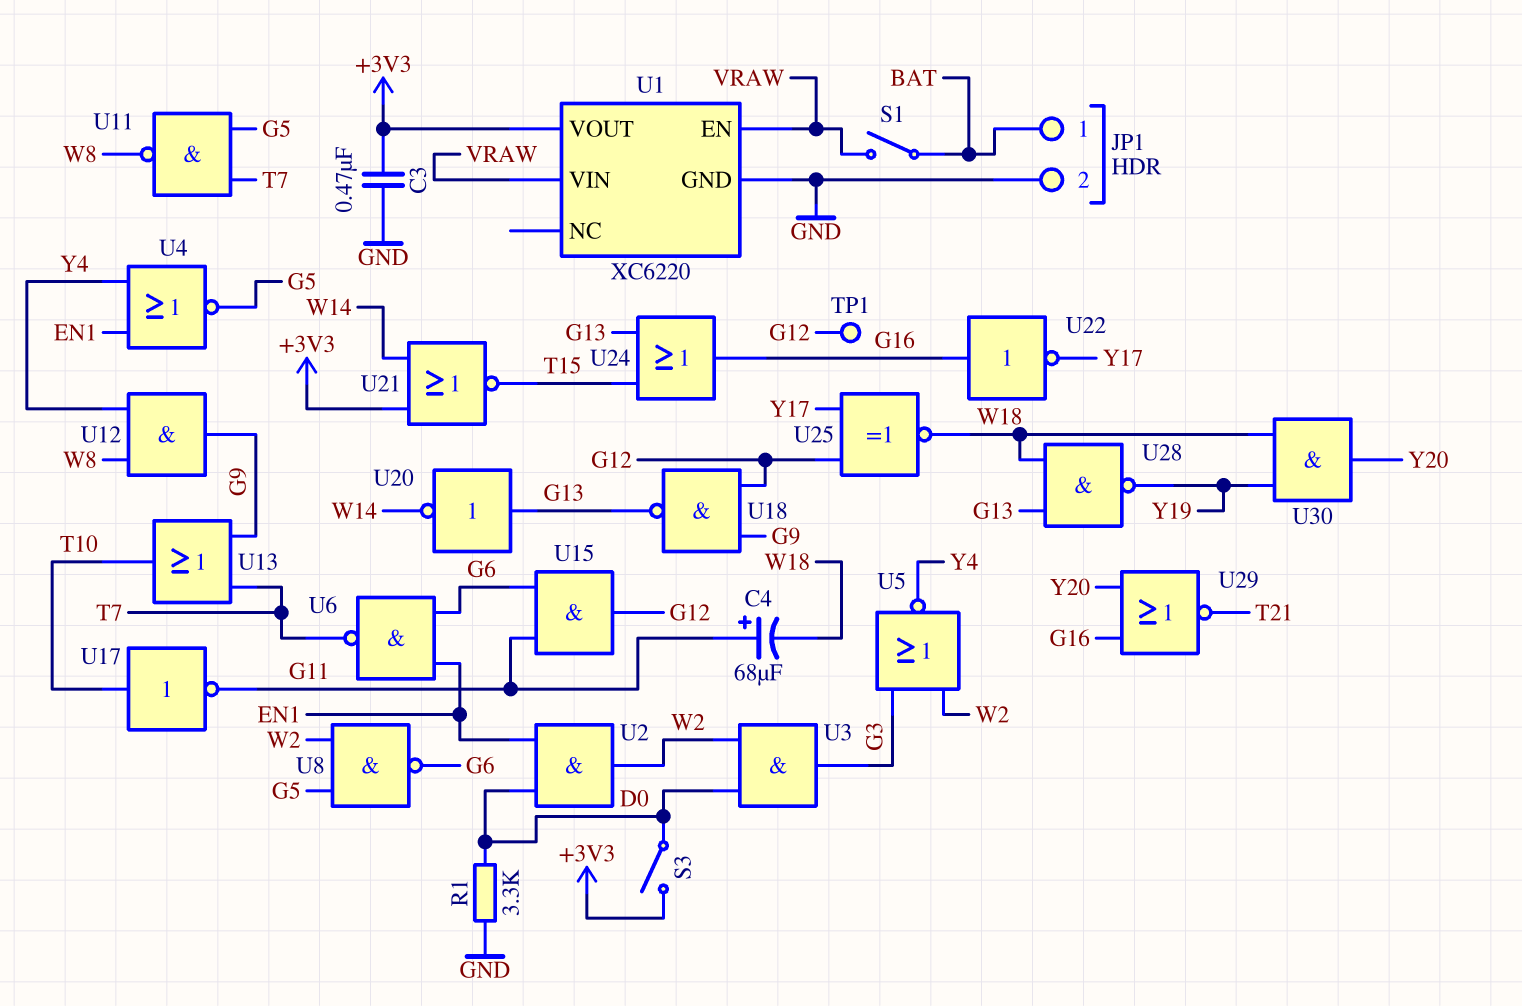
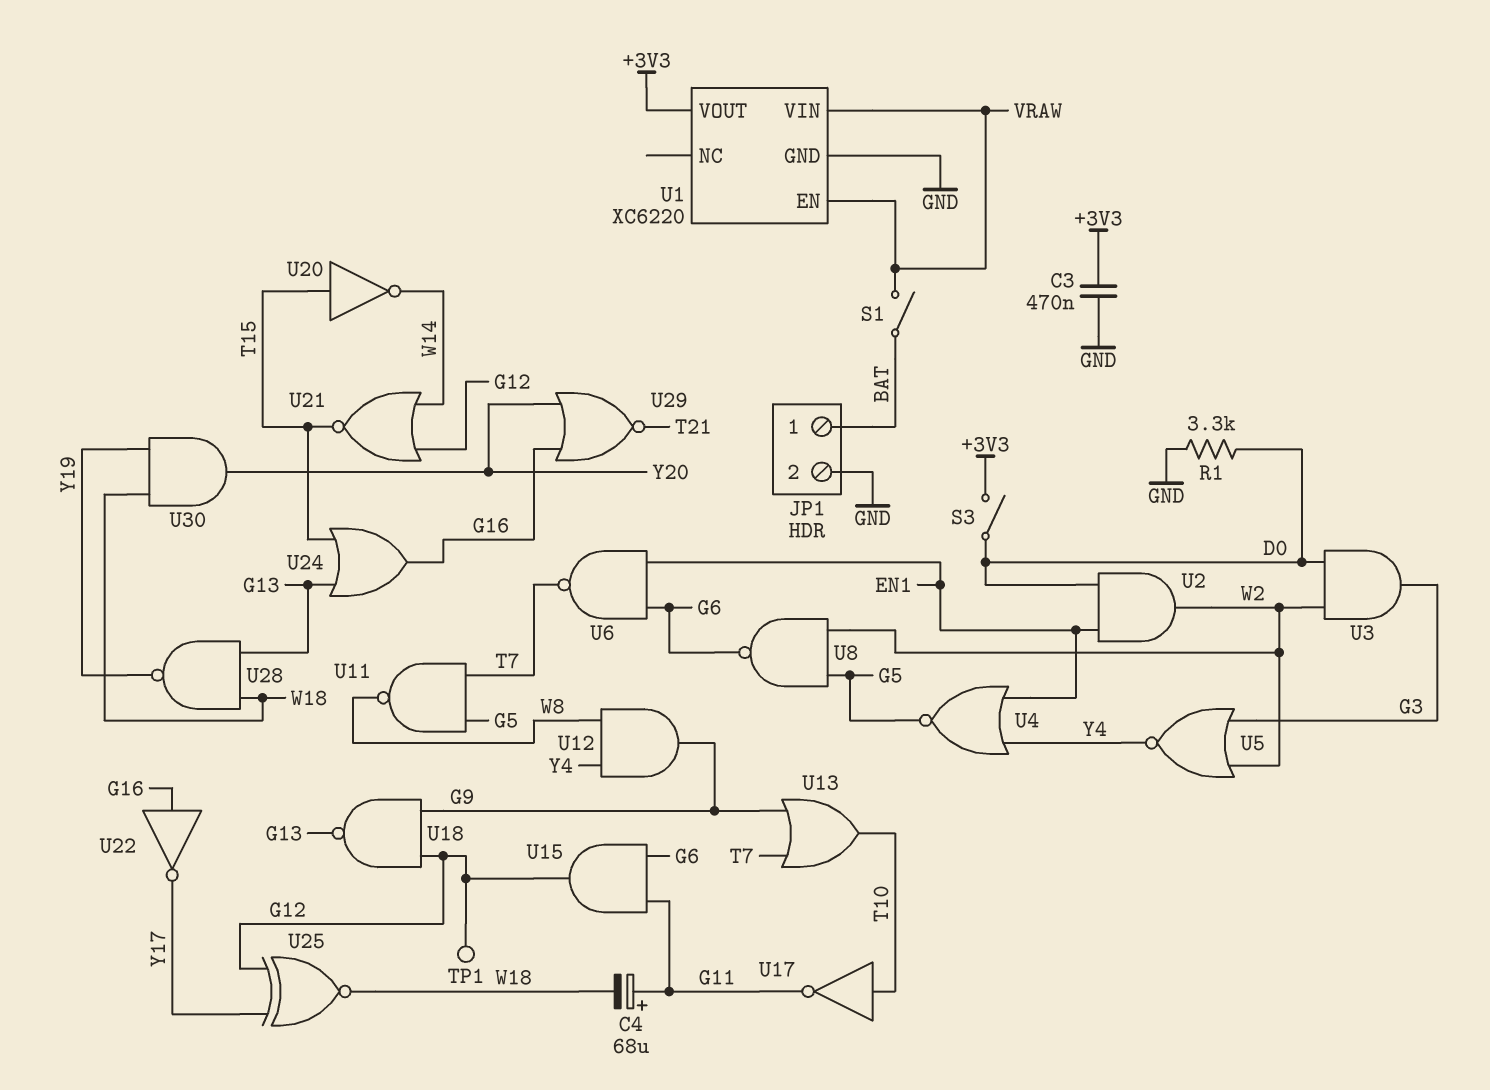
U20: NOT (in G13, out W14) -> NOT (in T15, out W14)
U21: NOR (in +3V3, in W14, out T15) -> NOR (in G12, in W14, out T15)

